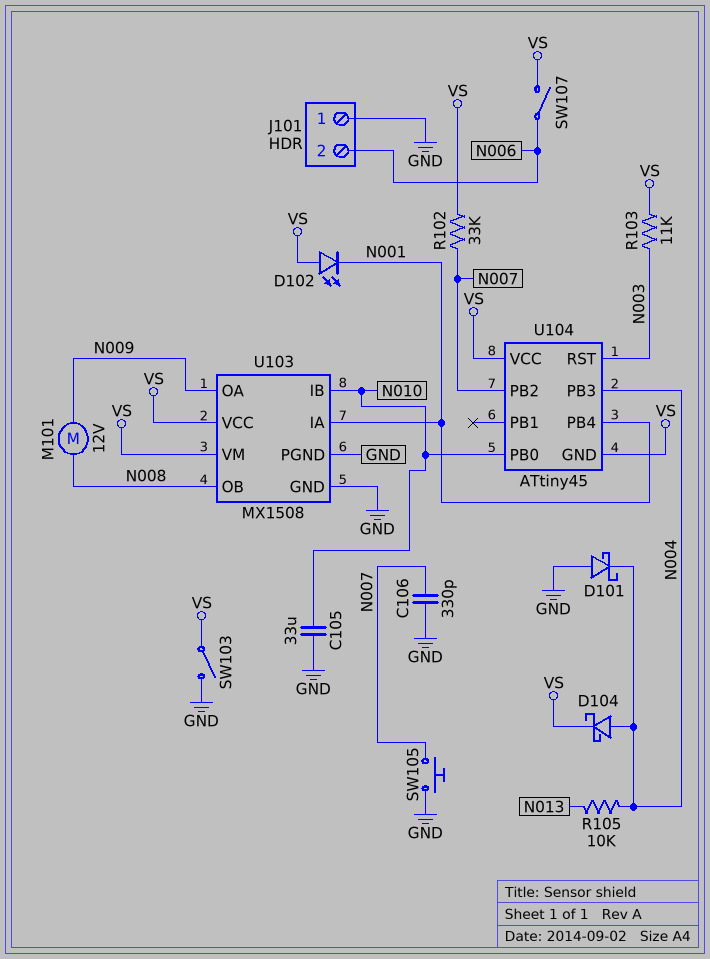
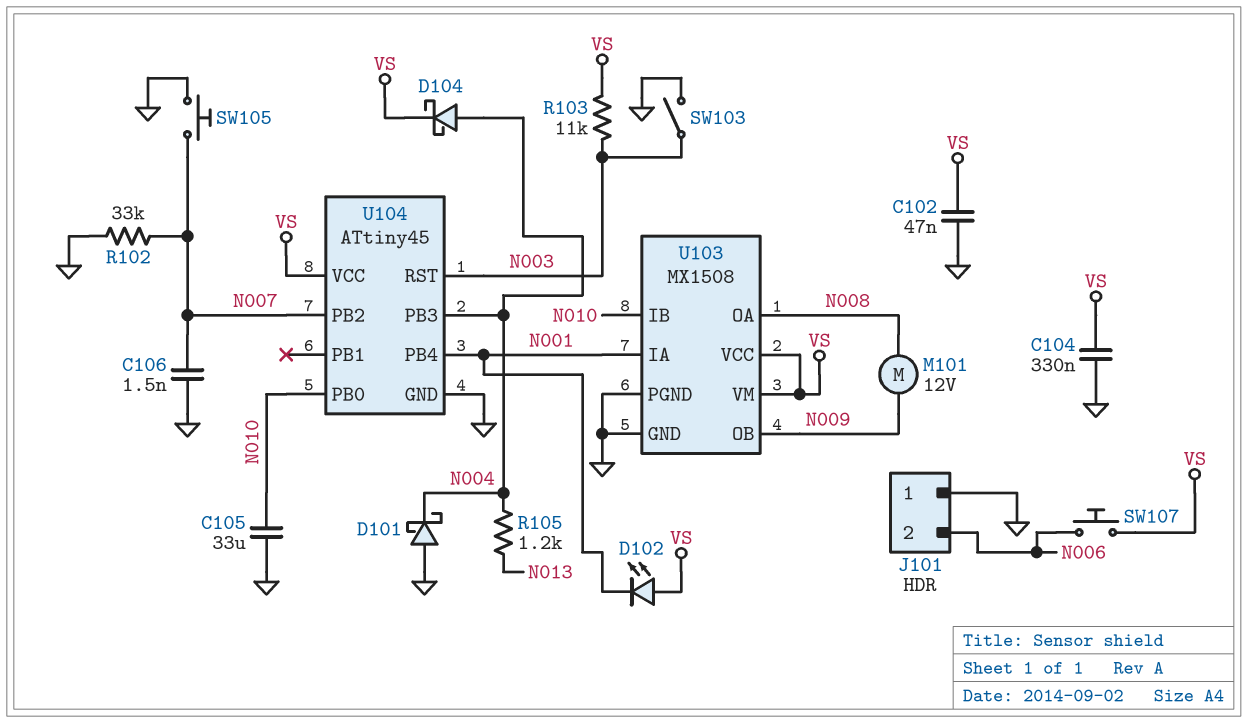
C102: none -> 47nF (GND, VS)
C104: none -> 330nF (GND, VS)
C106: 330pF (GND, N007) -> 1.5nF (GND, N007)
R102: 33k (N007, VS) -> 33k (GND, N007)
R105: 10k (N004, N013) -> 1.2k (N004, N013)
SW103: switch (GND, VS) -> switch (GND, N003)
SW107: switch (N006, VS) -> button (N006, VS)
U103 pin OA: N009 -> N008
U103 pin OB: N008 -> N009
U104 pin GND: VS -> GND

